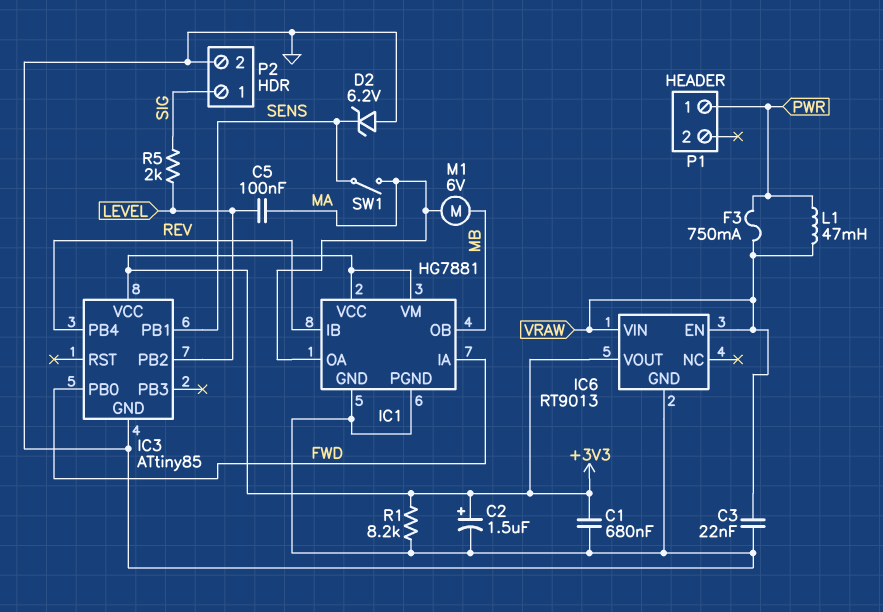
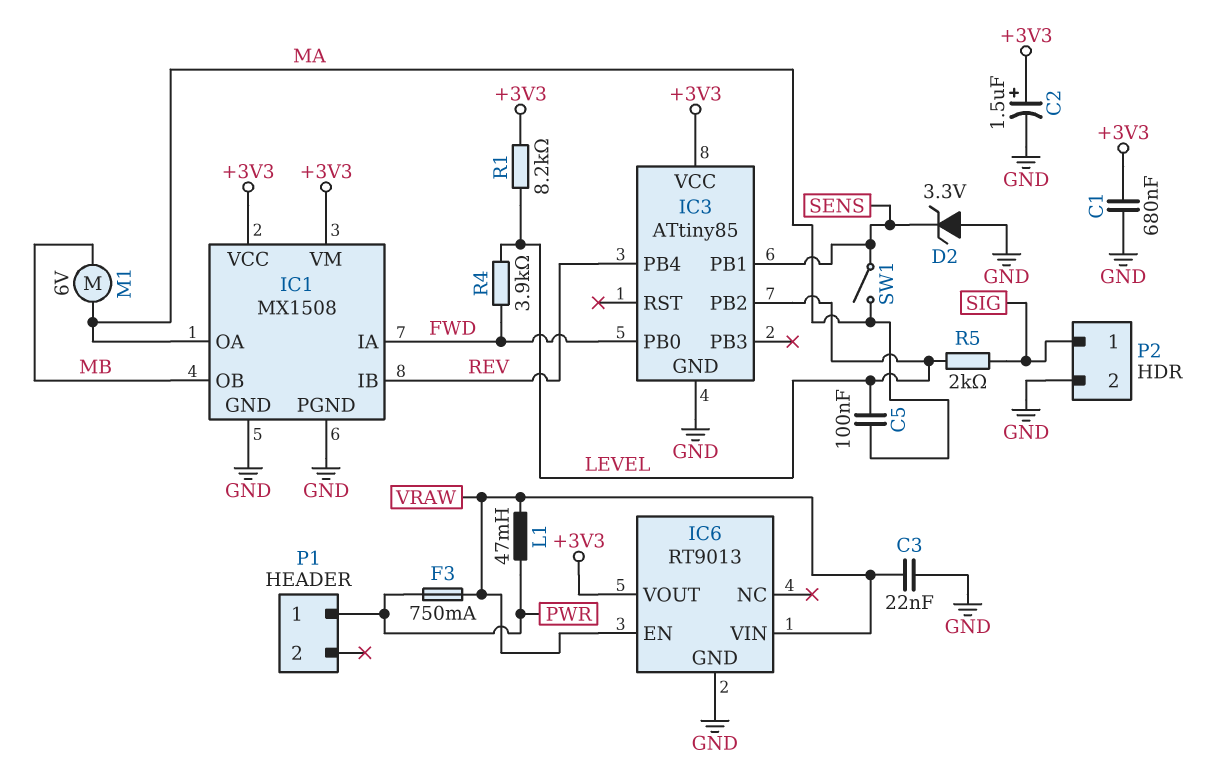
D2: zener 6.2V (A GND, K SENS) -> zener 3.3V (A GND, K SENS)
IC1: HG7881 -> MX1508
R1: 8.2k (+3V3, GND) -> 8.2k (+3V3, LEVEL)
R4: none -> 3.9k (FWD, LEVEL)

